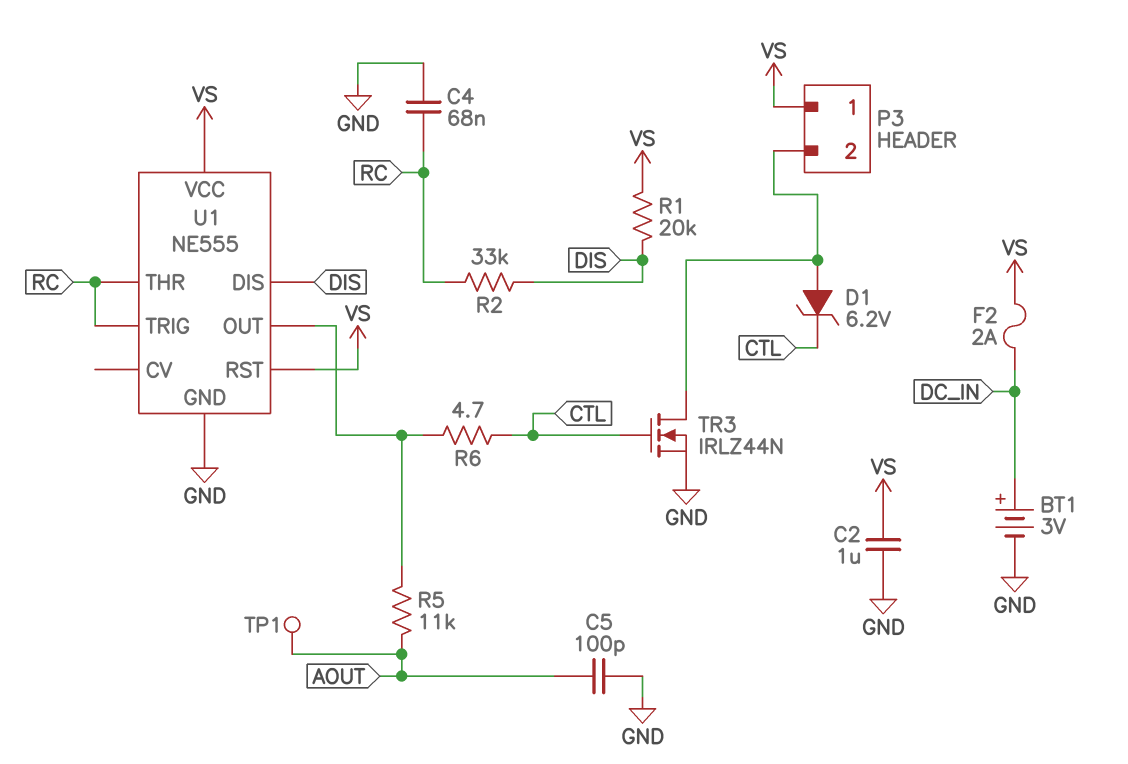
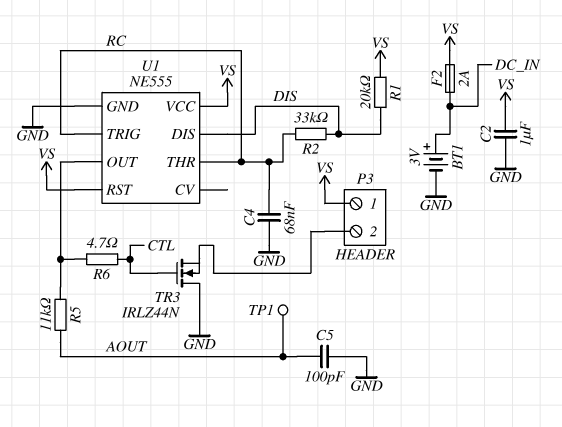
D1: zener 6.2V (A P3/2, K CTL) -> none
TR3: NMOS IRLZ44N (G CTL, D P3/2, S GND) -> NMOS IRLZ44N (G CTL, D GND, S P3/2)

